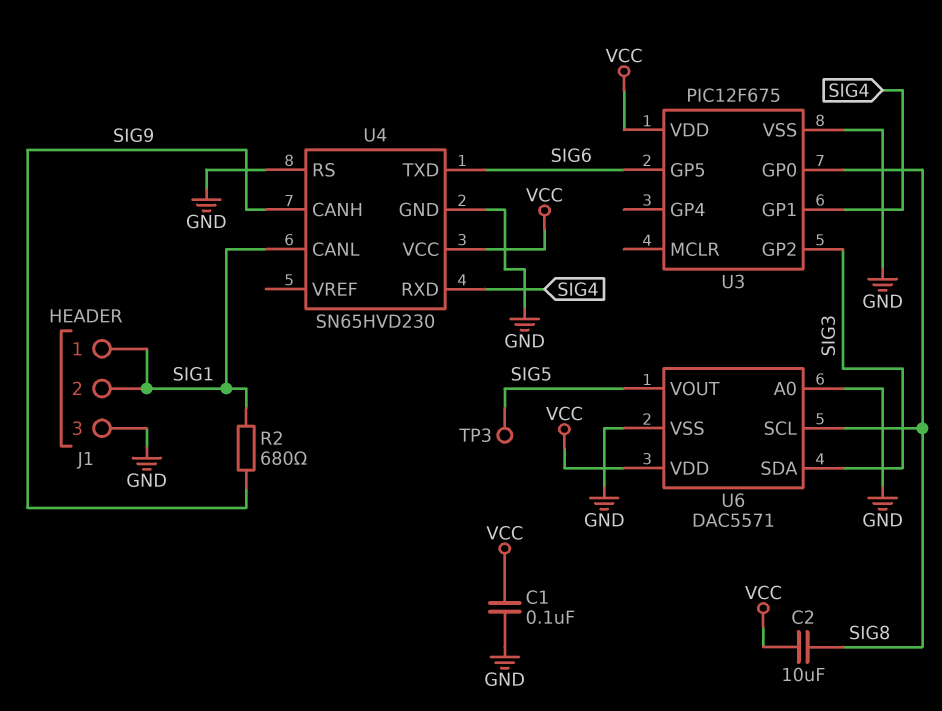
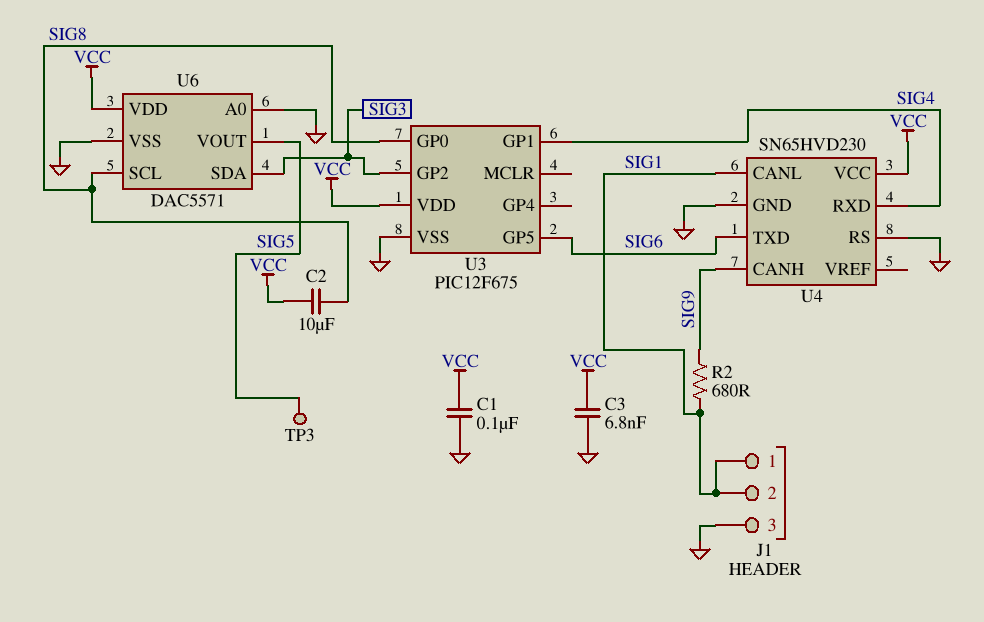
C3: none -> 6.8nF (GND, VCC)

